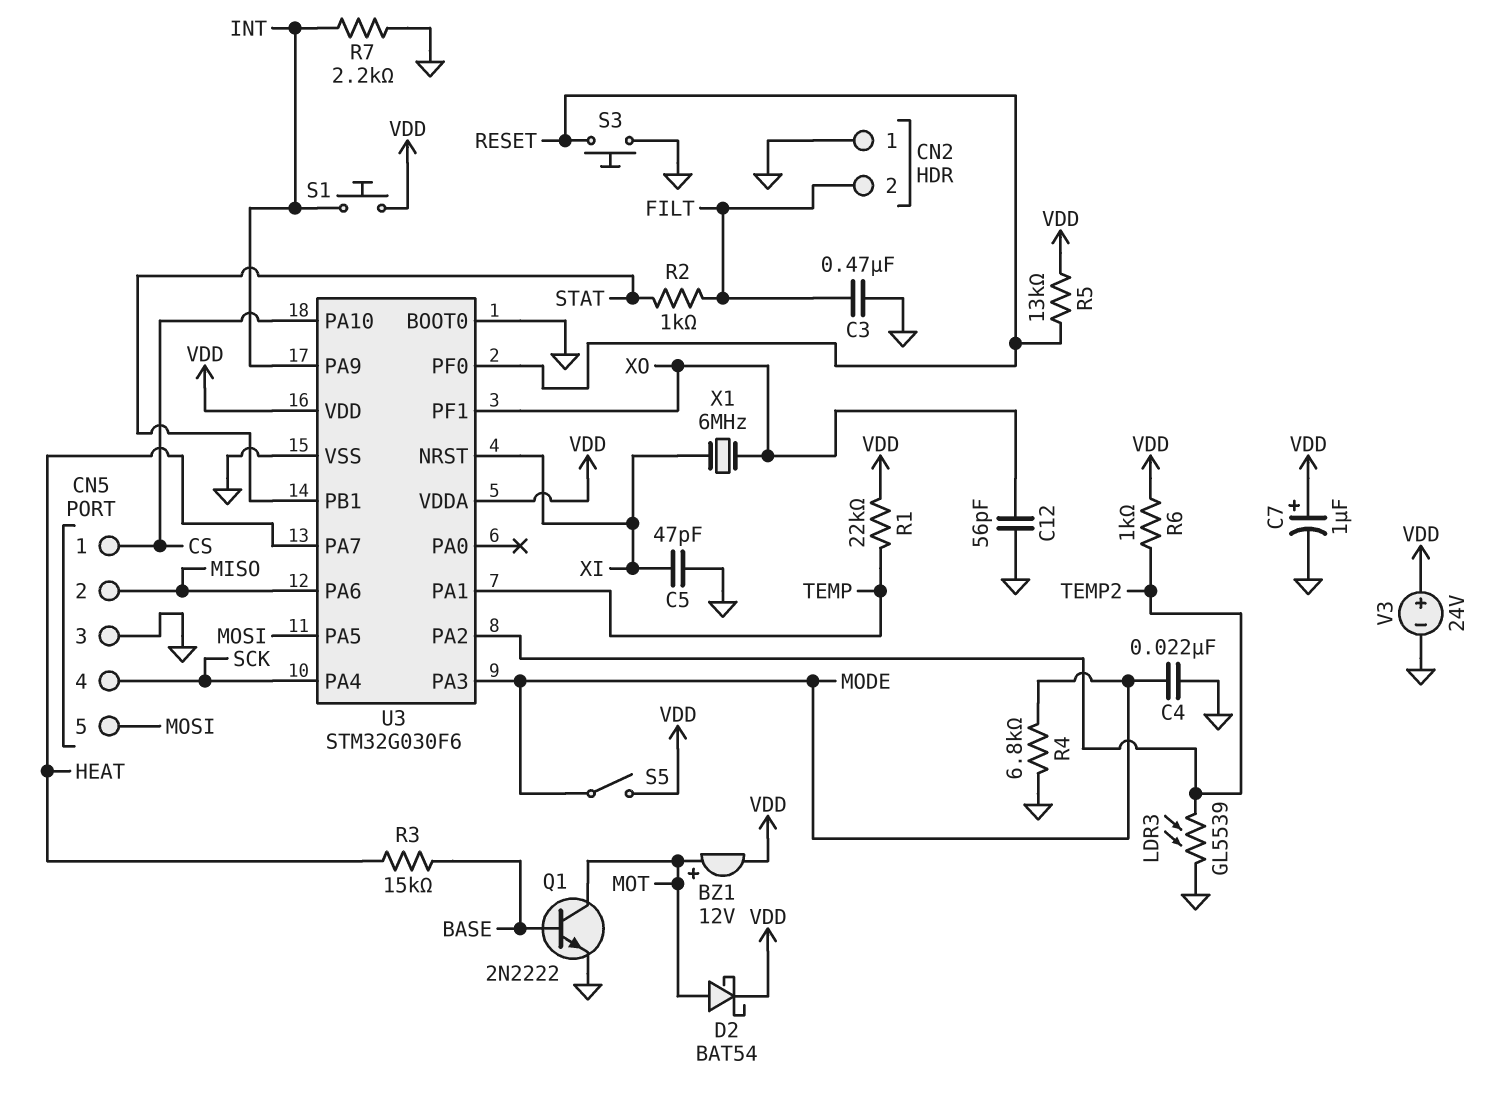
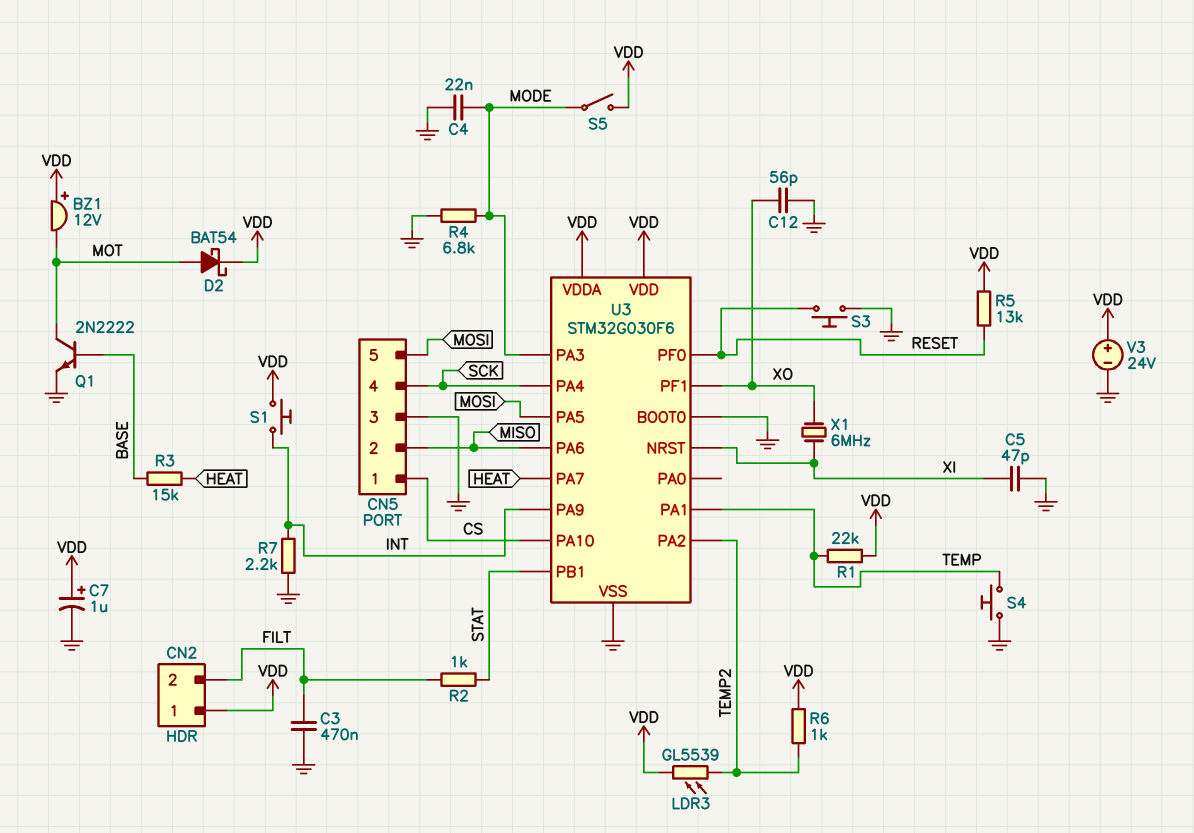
BZ1: buzzer 12V (plus MOT, minus VDD) -> buzzer 12V (plus VDD, minus MOT)
CN2 pin 1: GND -> VDD
LDR3: GL5539 (GND, TEMP2) -> GL5539 (TEMP2, VDD)
S4: none -> button (GND, TEMP)

